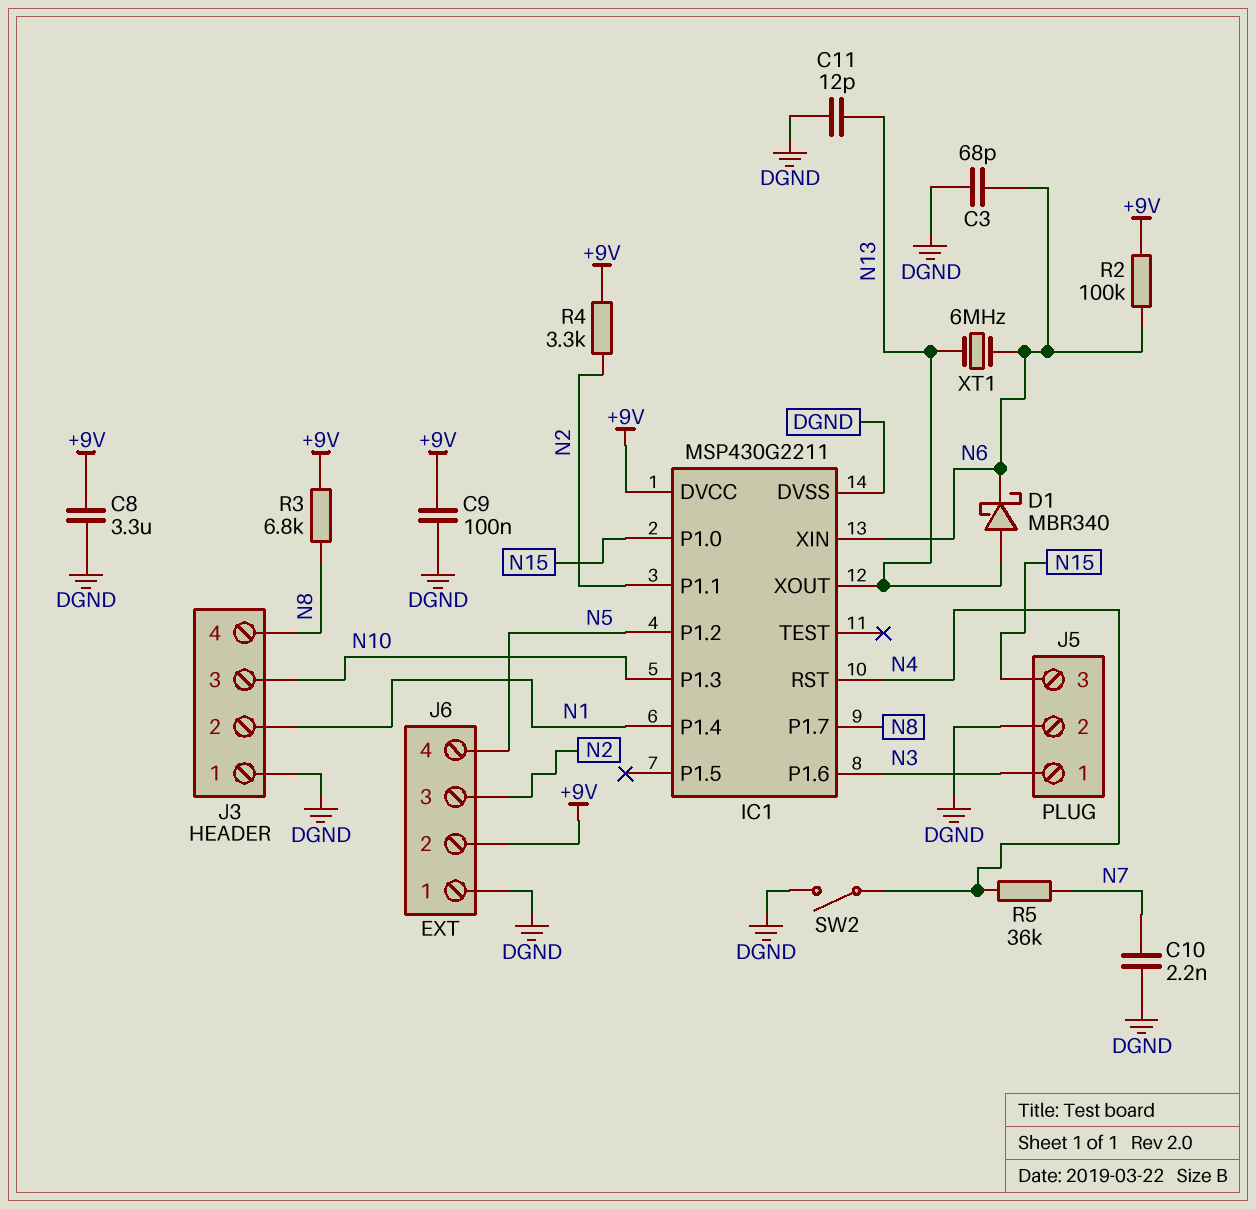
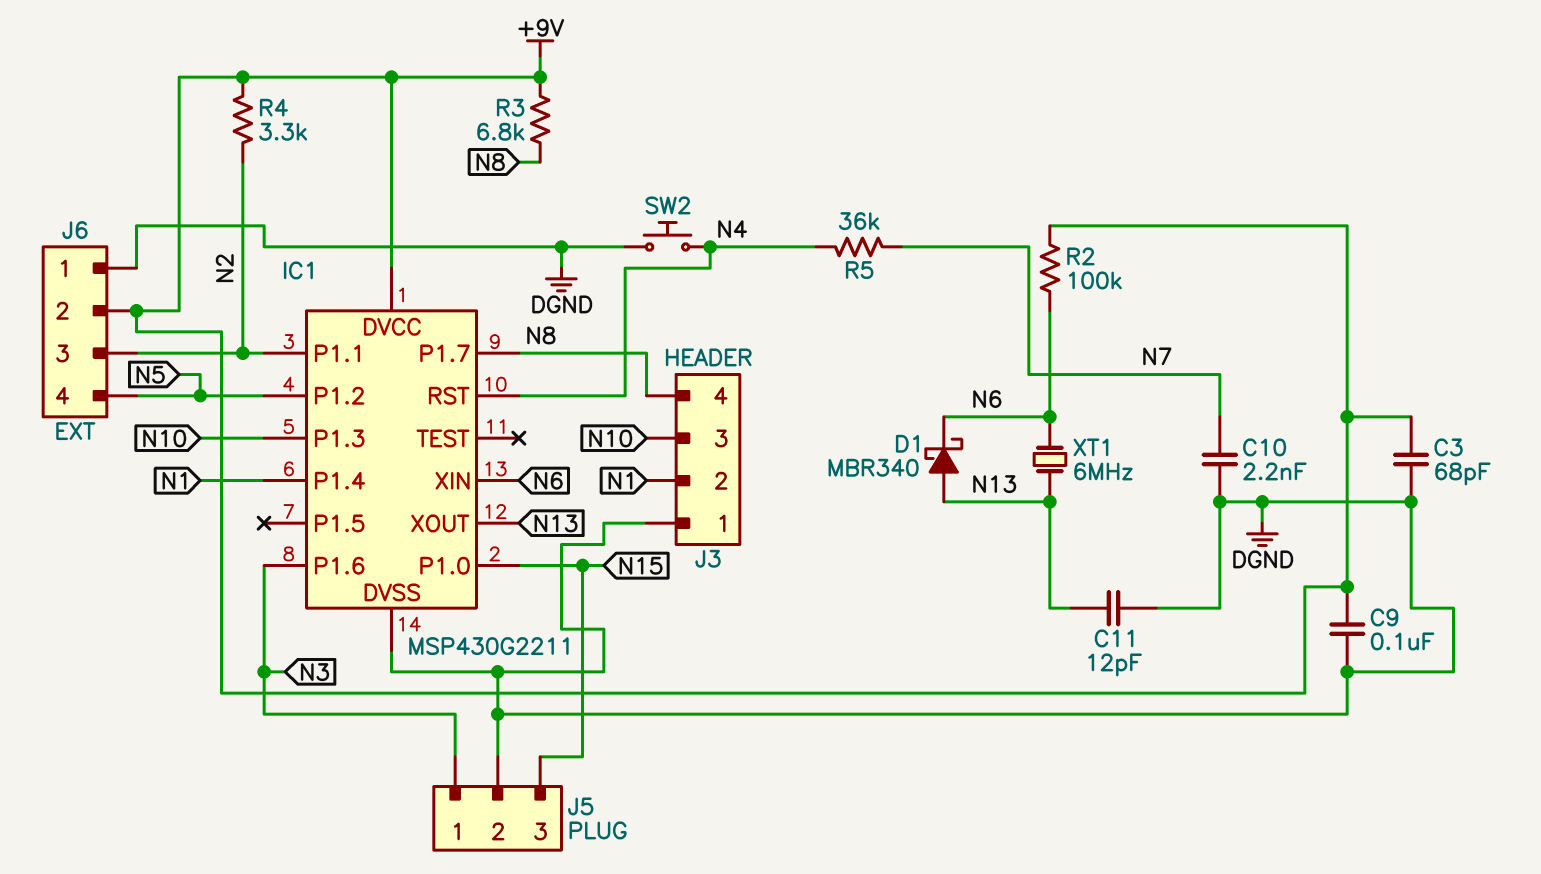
C3: 68pF (DGND, N6) -> 68pF (+9V, DGND)
C8: 3.3uF (+9V, DGND) -> none
SW2: switch (DGND, N4) -> button (DGND, N4)

